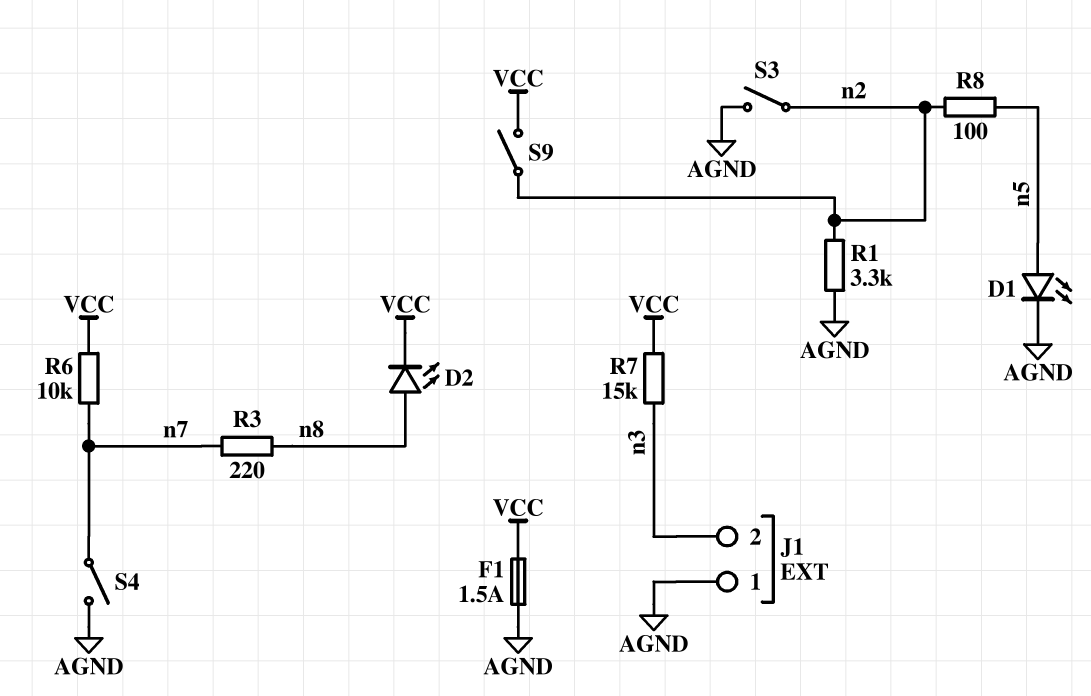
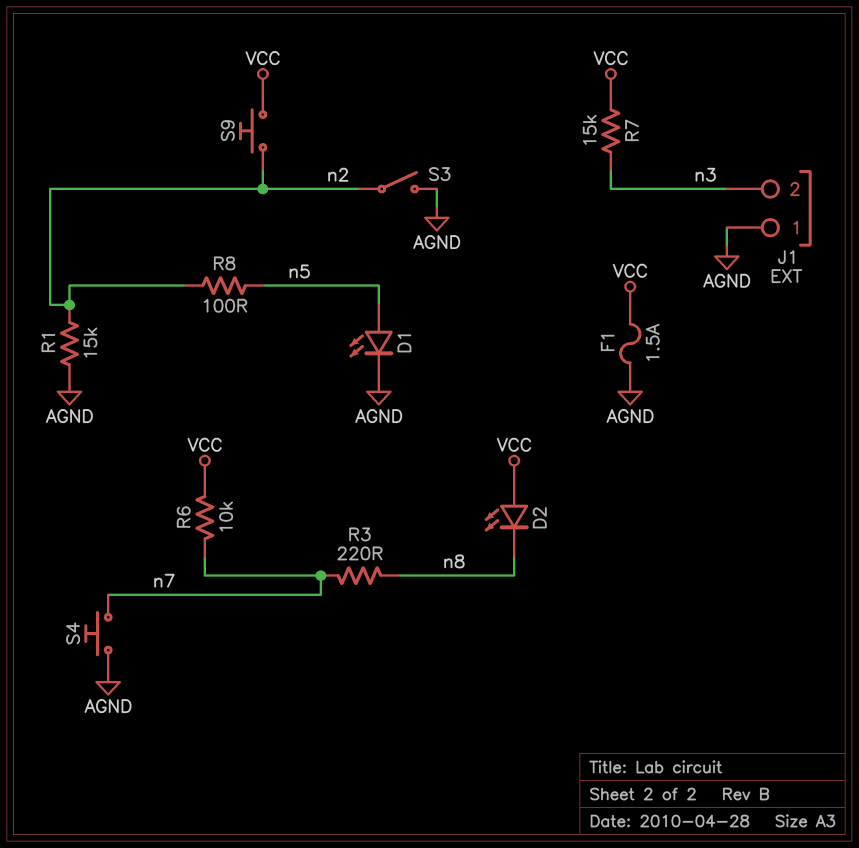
D2: LED (A n8, K VCC) -> LED (A VCC, K n8)
R1: 3.3k (AGND, n2) -> 15k (AGND, n2)
S4: switch (AGND, n7) -> button (AGND, n7)
S9: switch (VCC, n2) -> button (VCC, n2)

